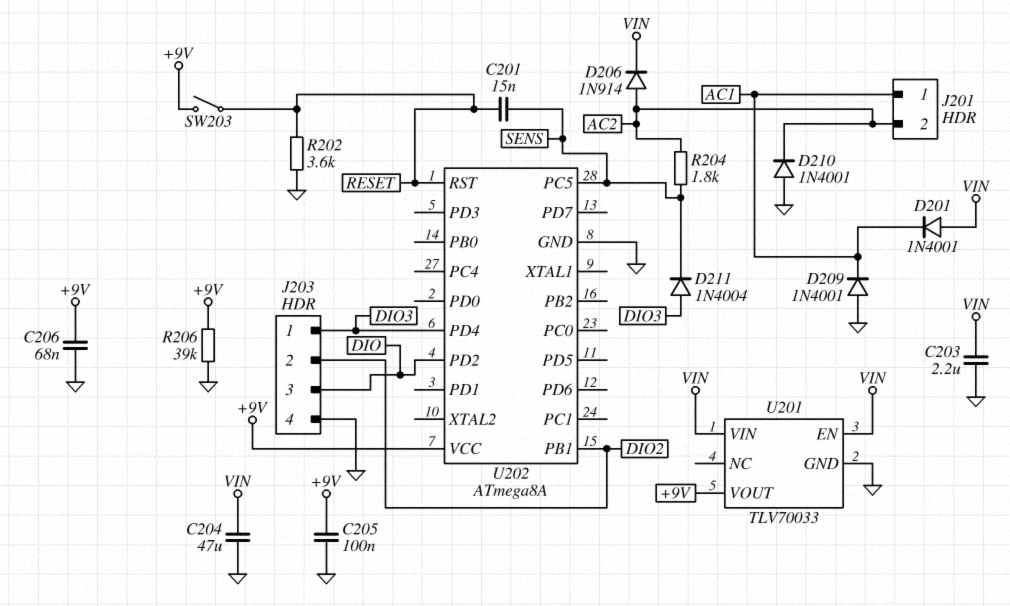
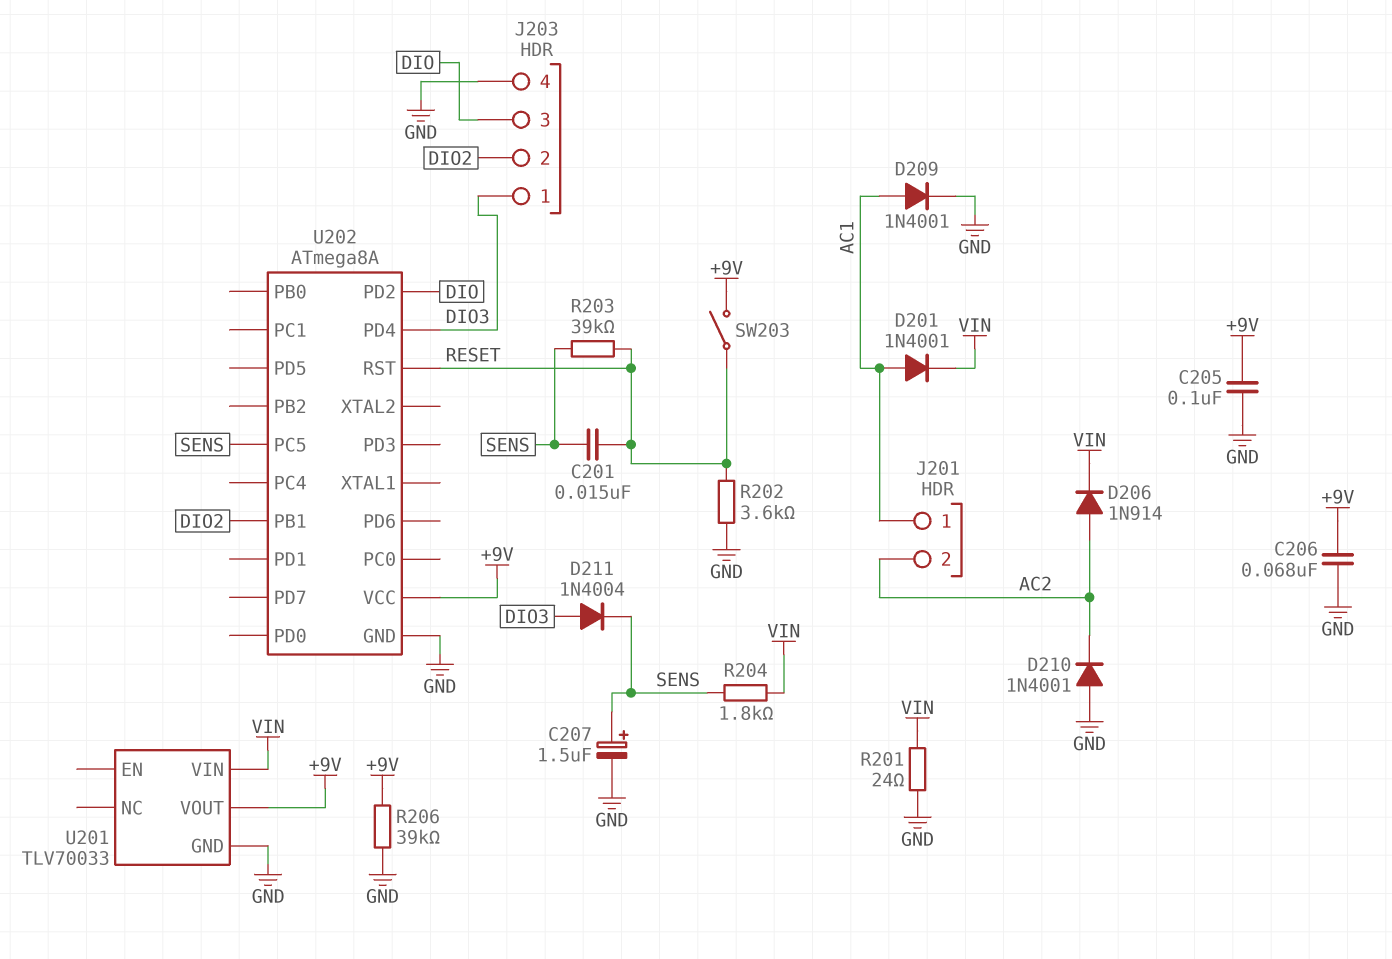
C203: 2.2uF (GND, VIN) -> none
C204: 47uF (GND, VIN) -> none
C207: none -> 1.5uF (plus SENS, minus GND)
D201: diode 1N4001 (A VIN, K AC1) -> diode 1N4001 (A AC1, K VIN)
D209: diode 1N4001 (A GND, K AC1) -> diode 1N4001 (A AC1, K GND)
R201: none -> 24 (GND, VIN)
R203: none -> 39k (RESET, SENS)
R204: 1.8k (AC2, SENS) -> 1.8k (SENS, VIN)
U201 pin EN: VIN -> none

